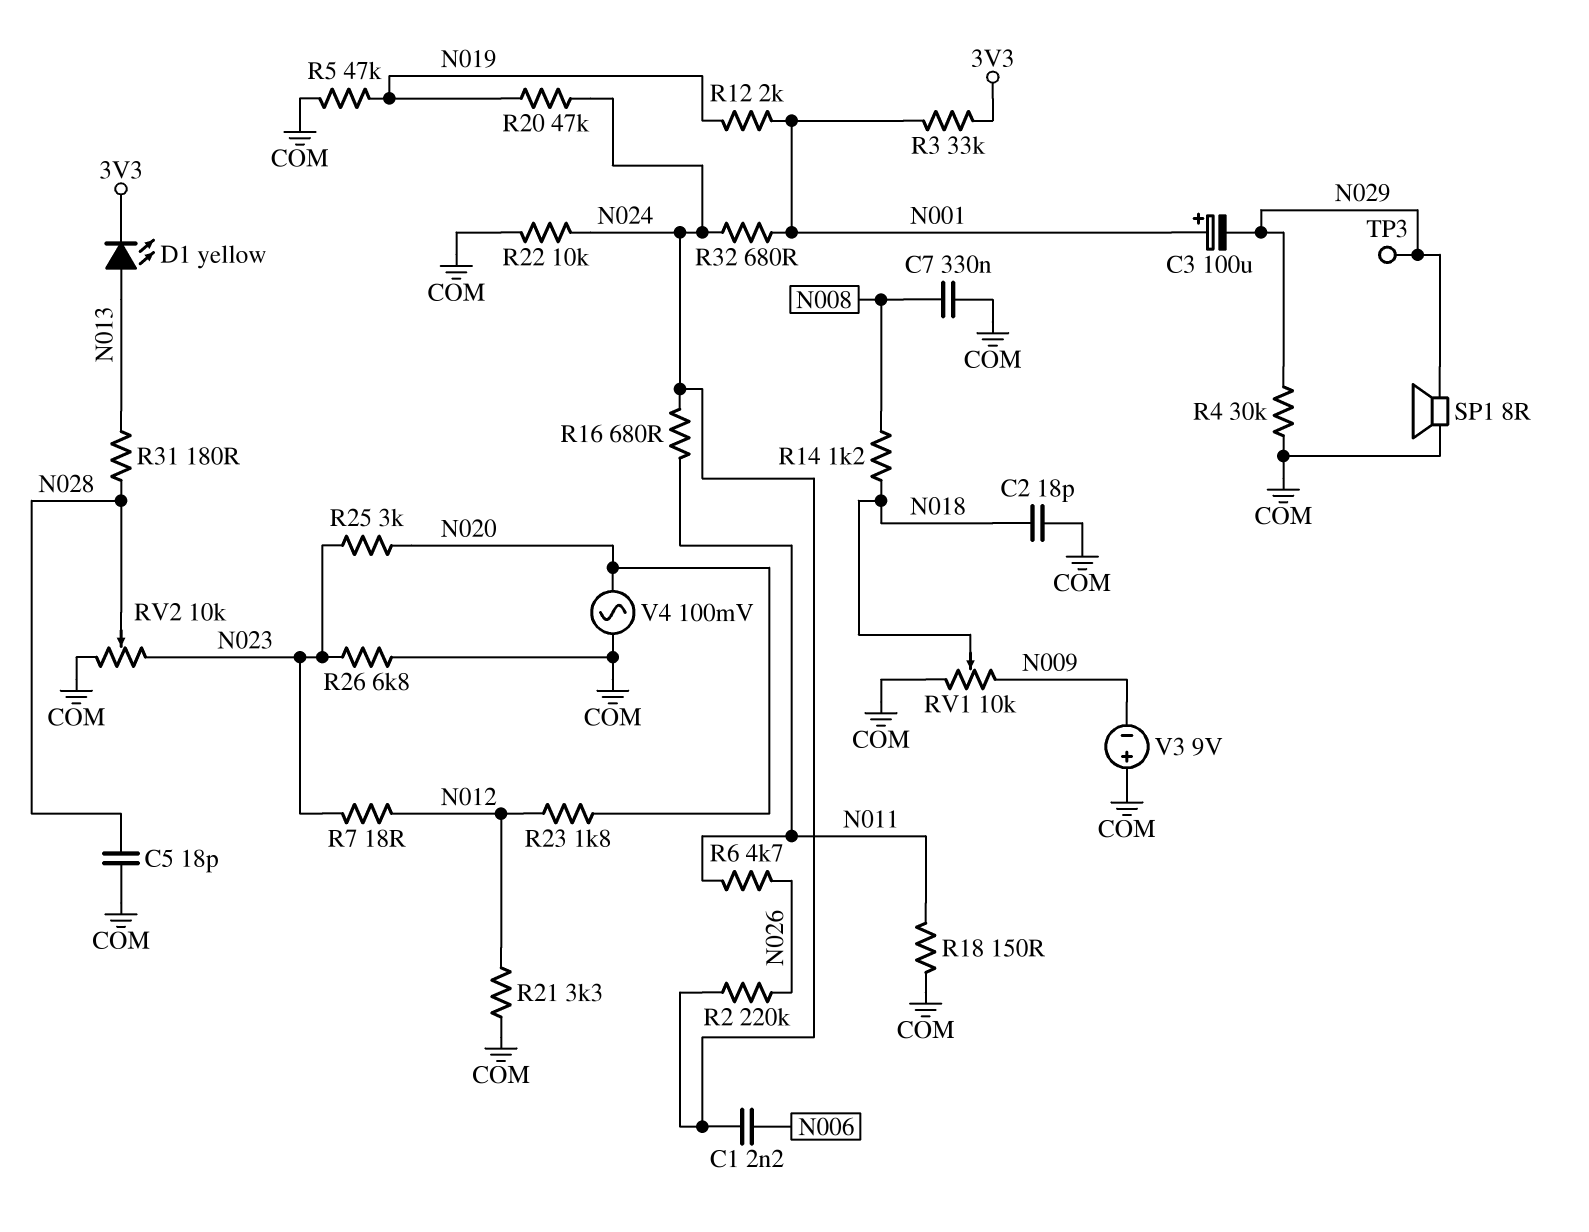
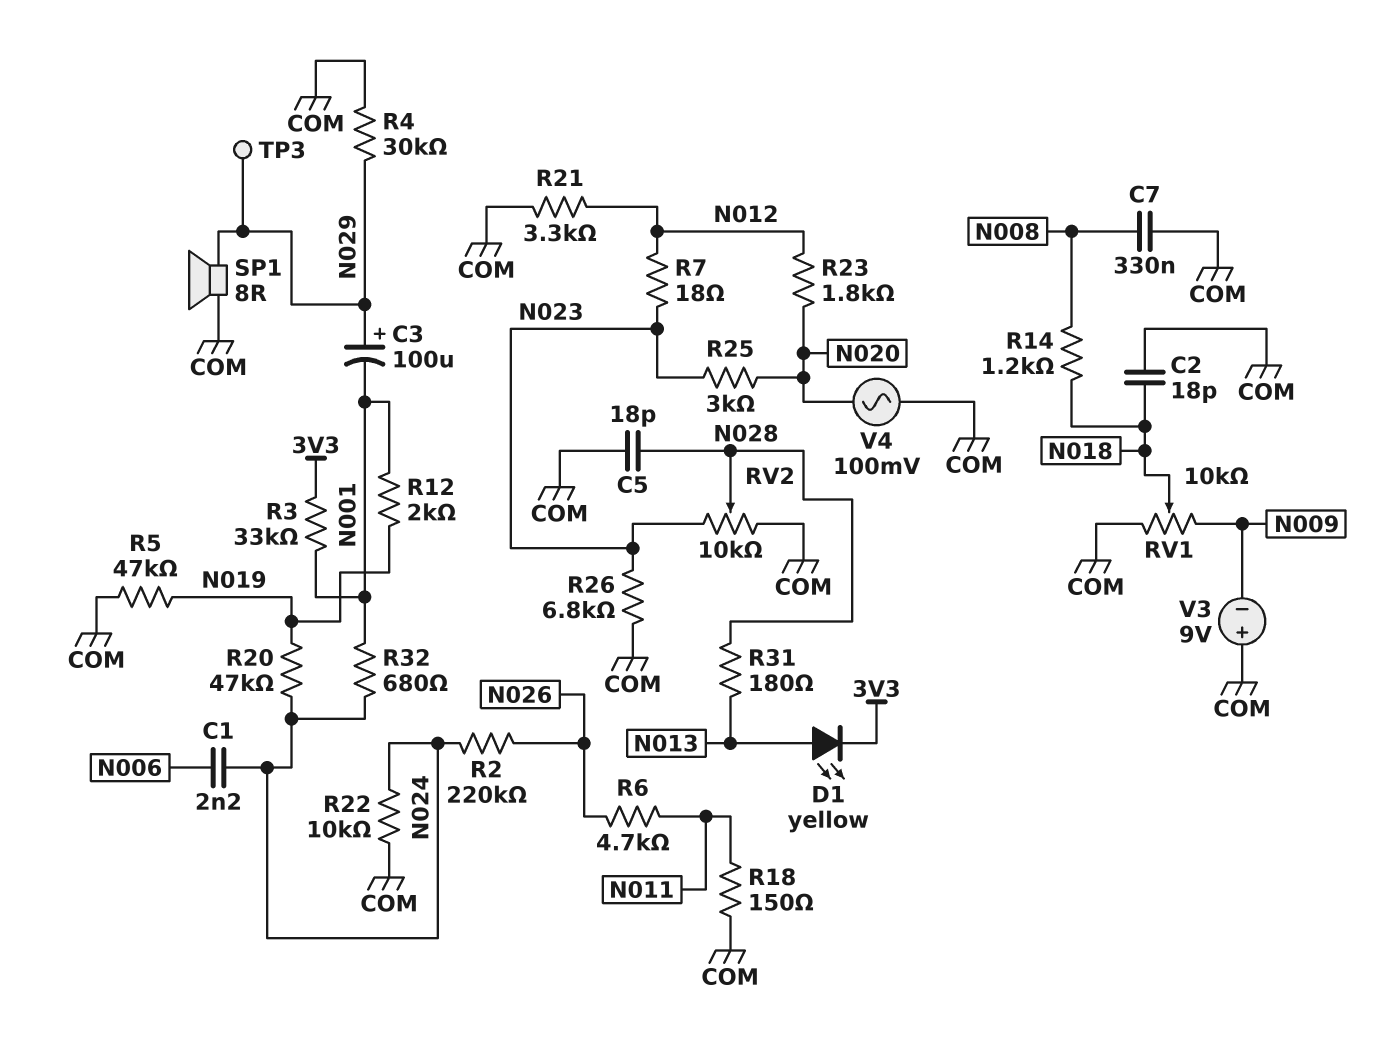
C3: 100uF (plus N001, minus N029) -> 100uF (plus N029, minus N001)
R16: 680 (N011, N024) -> none

